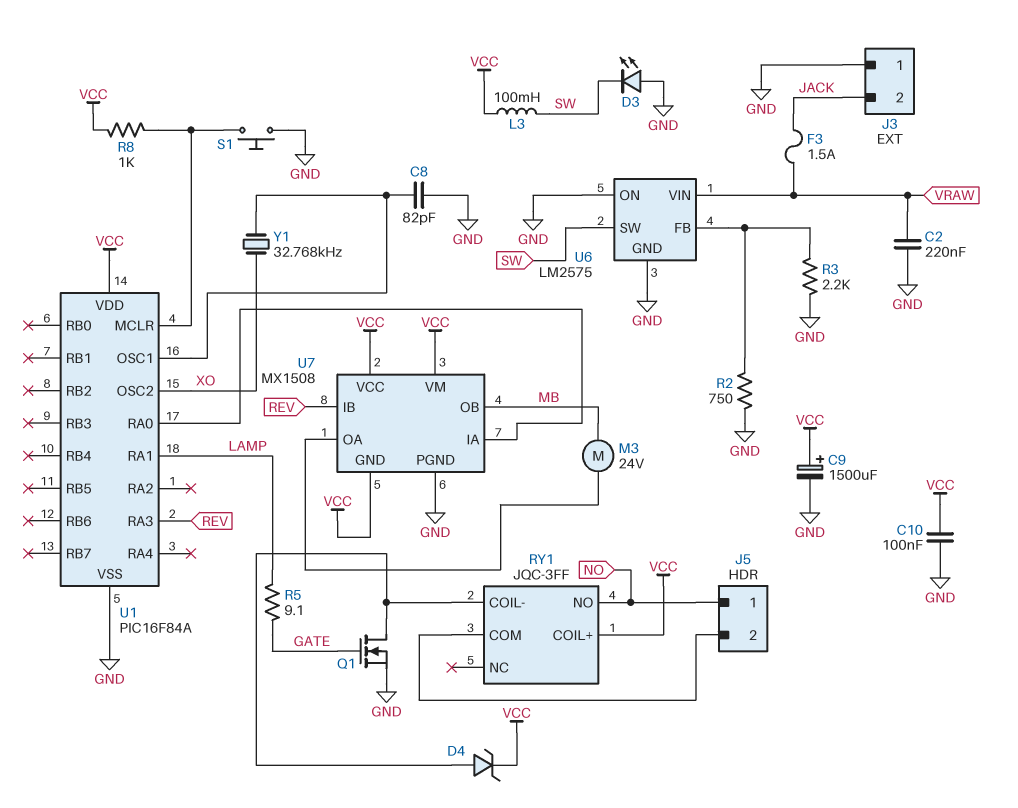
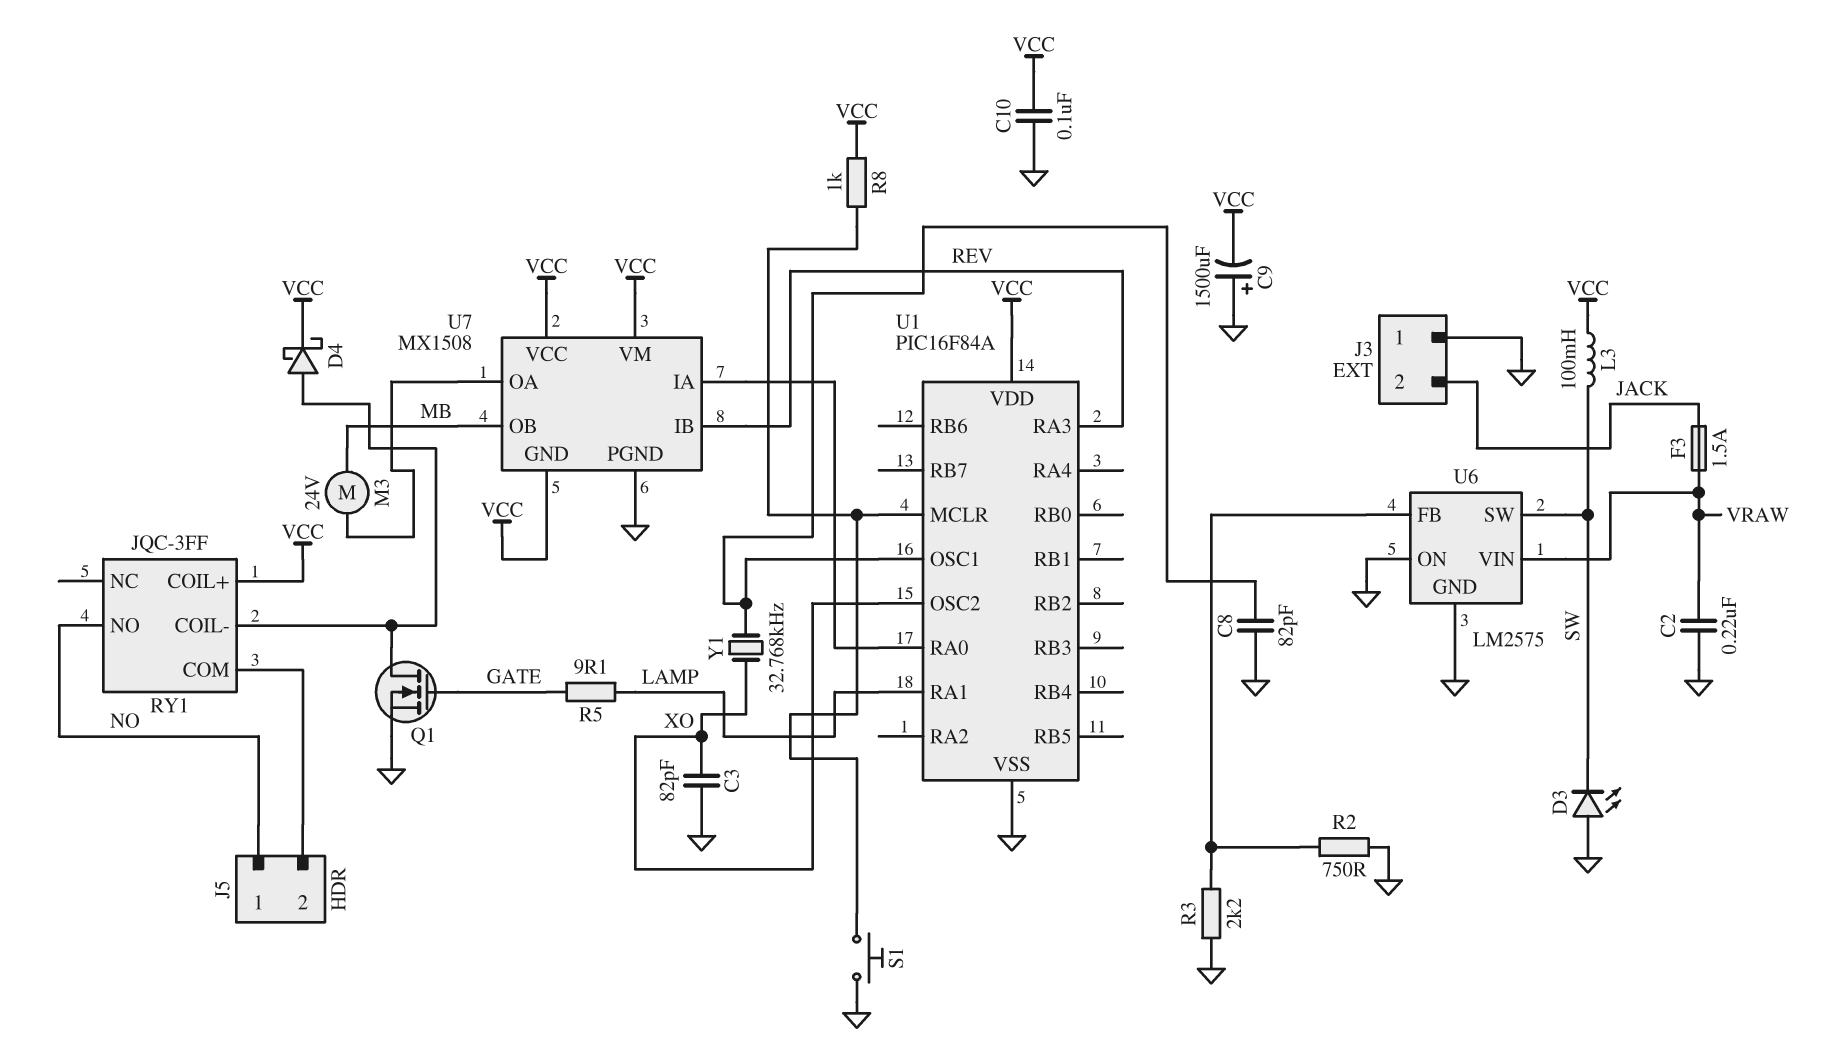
C3: none -> 82pF (GND, XO)
C9: 1500uF (plus VCC, minus GND) -> 1500uF (plus GND, minus VCC)
D4: zener (A RY1/COIL-, K VCC) -> schottky (A RY1/COIL-, K VCC)

